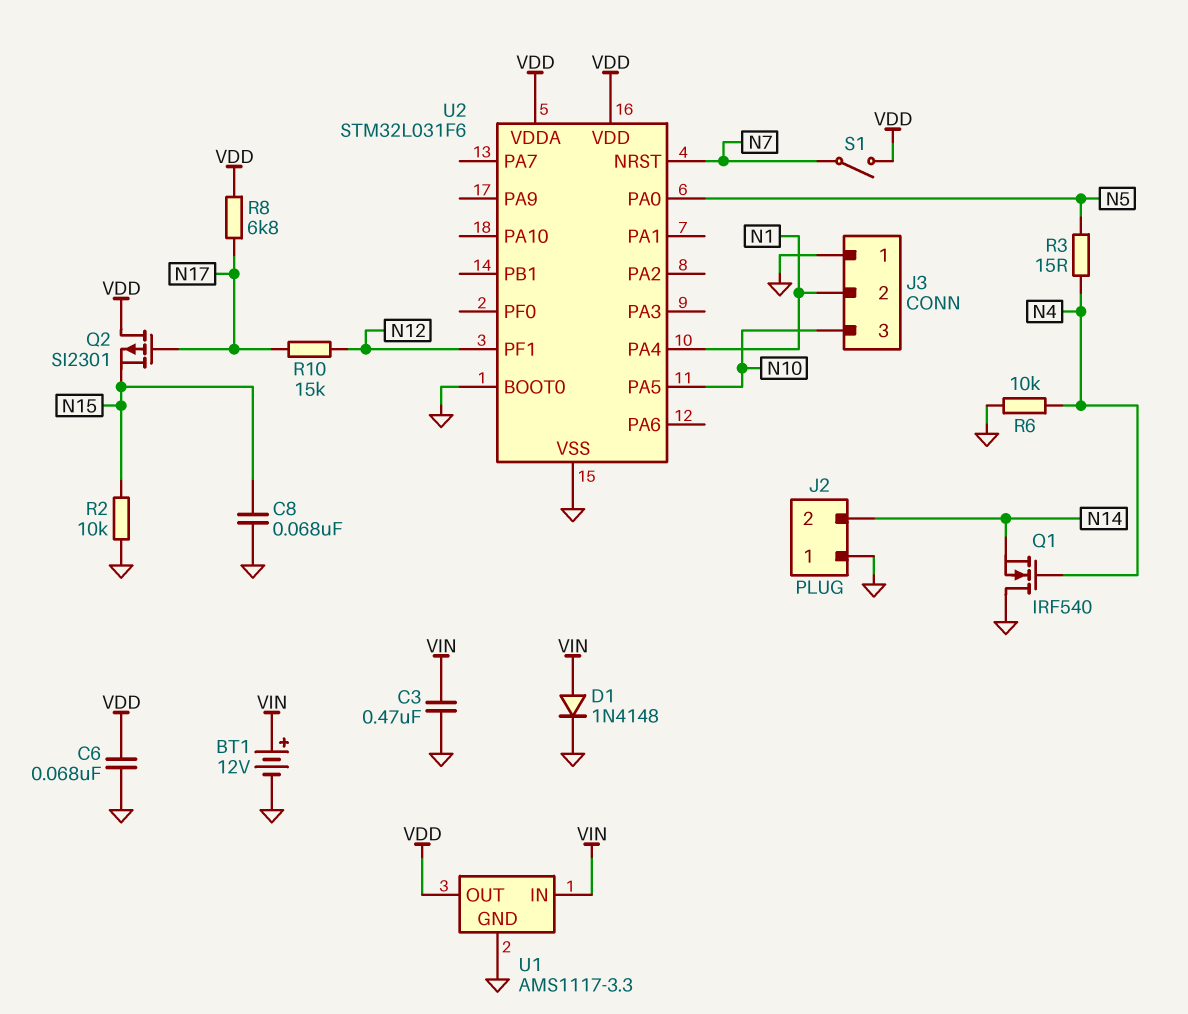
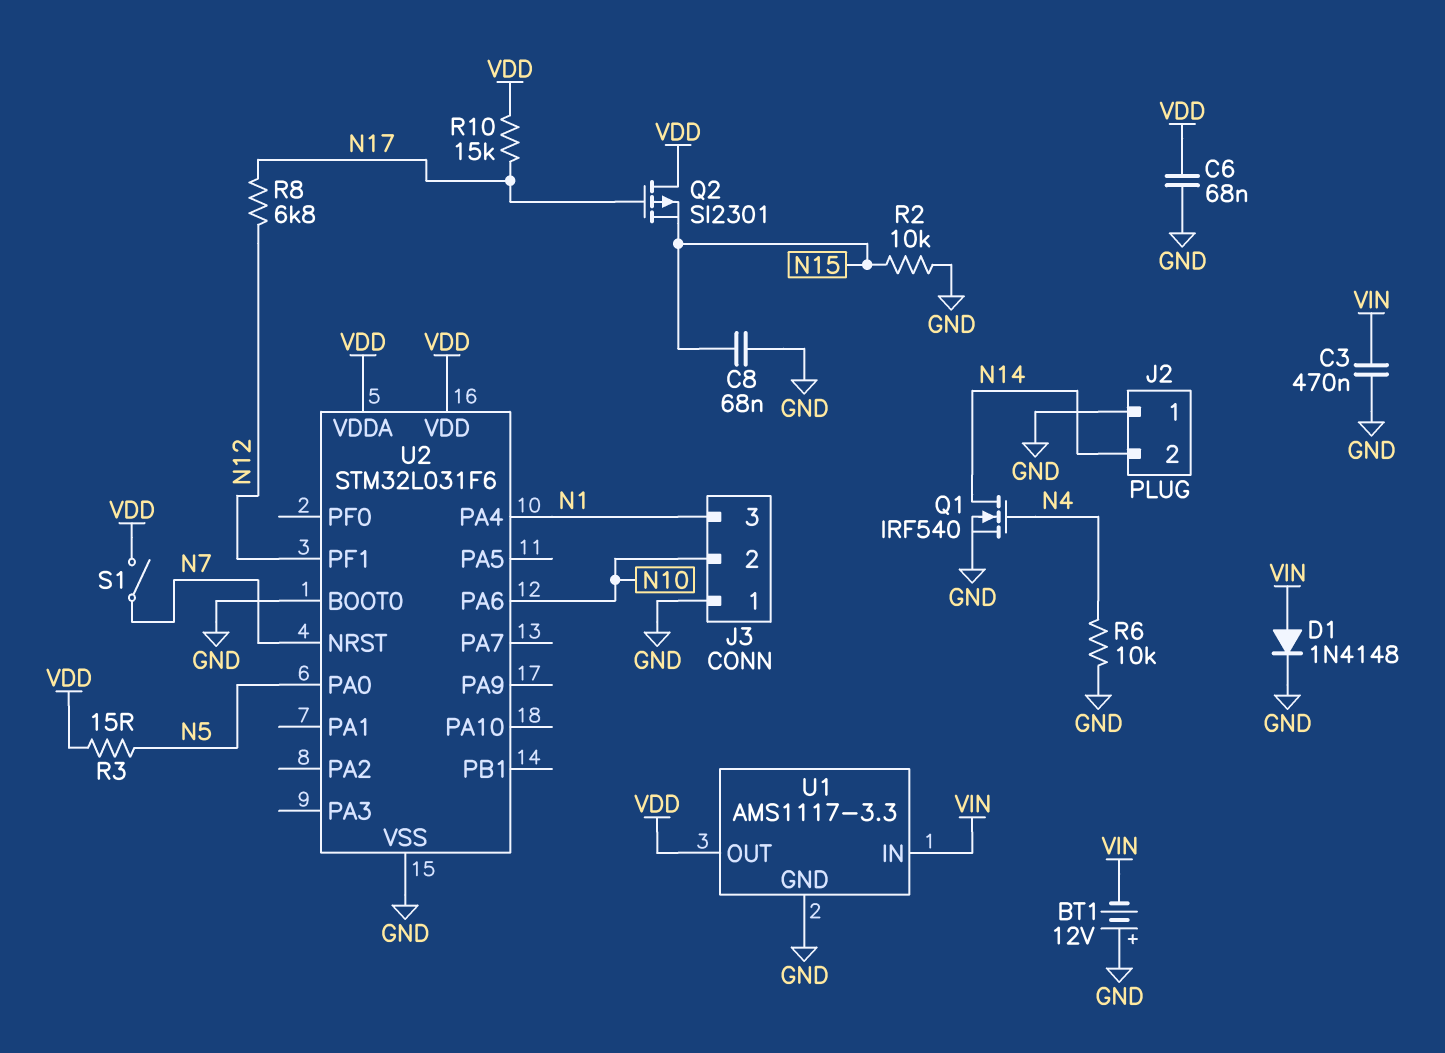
BT1: 12V (plus VIN, minus GND) -> 12V (plus GND, minus VIN)
J3 pin 2: N1 -> N10
J3 pin 3: N10 -> N1
Q1: NMOS IRF540 (G N4, D GND, S N14) -> NMOS IRF540 (G N4, D N14, S GND)
R3: 15 (N4, N5) -> 15 (N5, VDD)
R8: 6.8k (N17, VDD) -> 6.8k (N12, N17)
R10: 15k (N12, N17) -> 15k (N17, VDD)
U2 pin PA5: N10 -> none
U2 pin PA6: none -> N10

